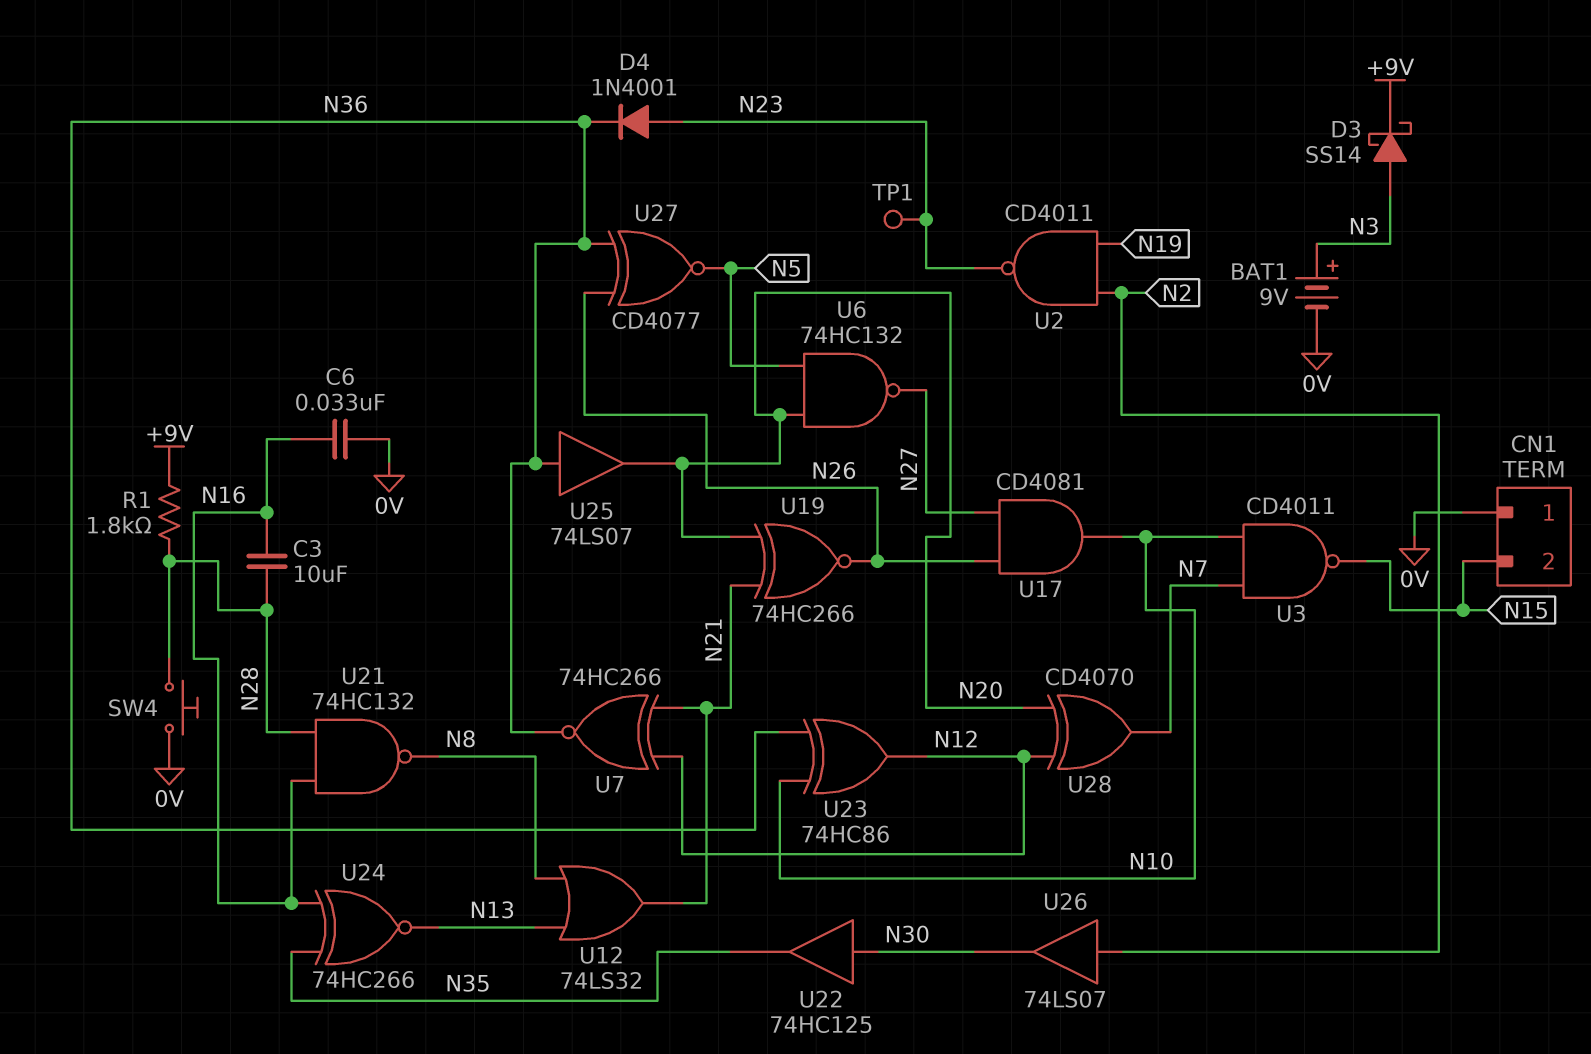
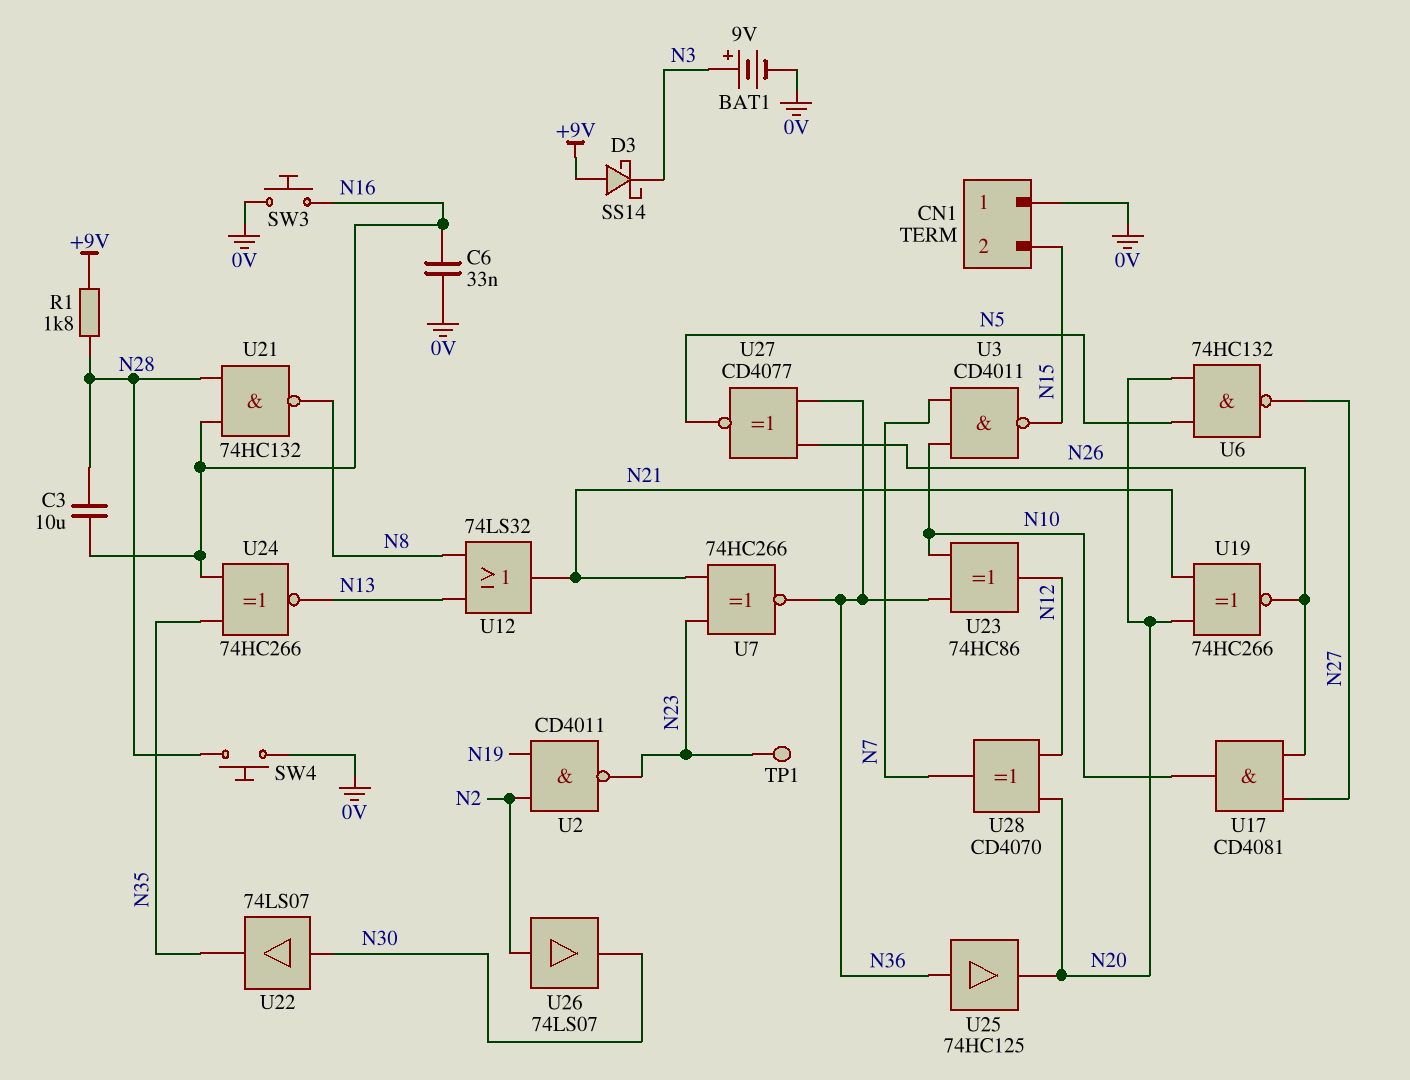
D3: schottky SS14 (A N3, K +9V) -> schottky SS14 (A +9V, K N3)
D4: diode 1N4001 (A N23, K N36) -> none
SW3: none -> button (0V, N16)
U7: XNOR 74HC266 (in N12, in N21, out N36) -> XNOR 74HC266 (in N21, in N23, out N36)
U22: buffer 74HC125 (in N30, out N35) -> buffer 74LS07 (in N30, out N35)
U25: buffer 74LS07 (in N36, out N20) -> buffer 74HC125 (in N36, out N20)

